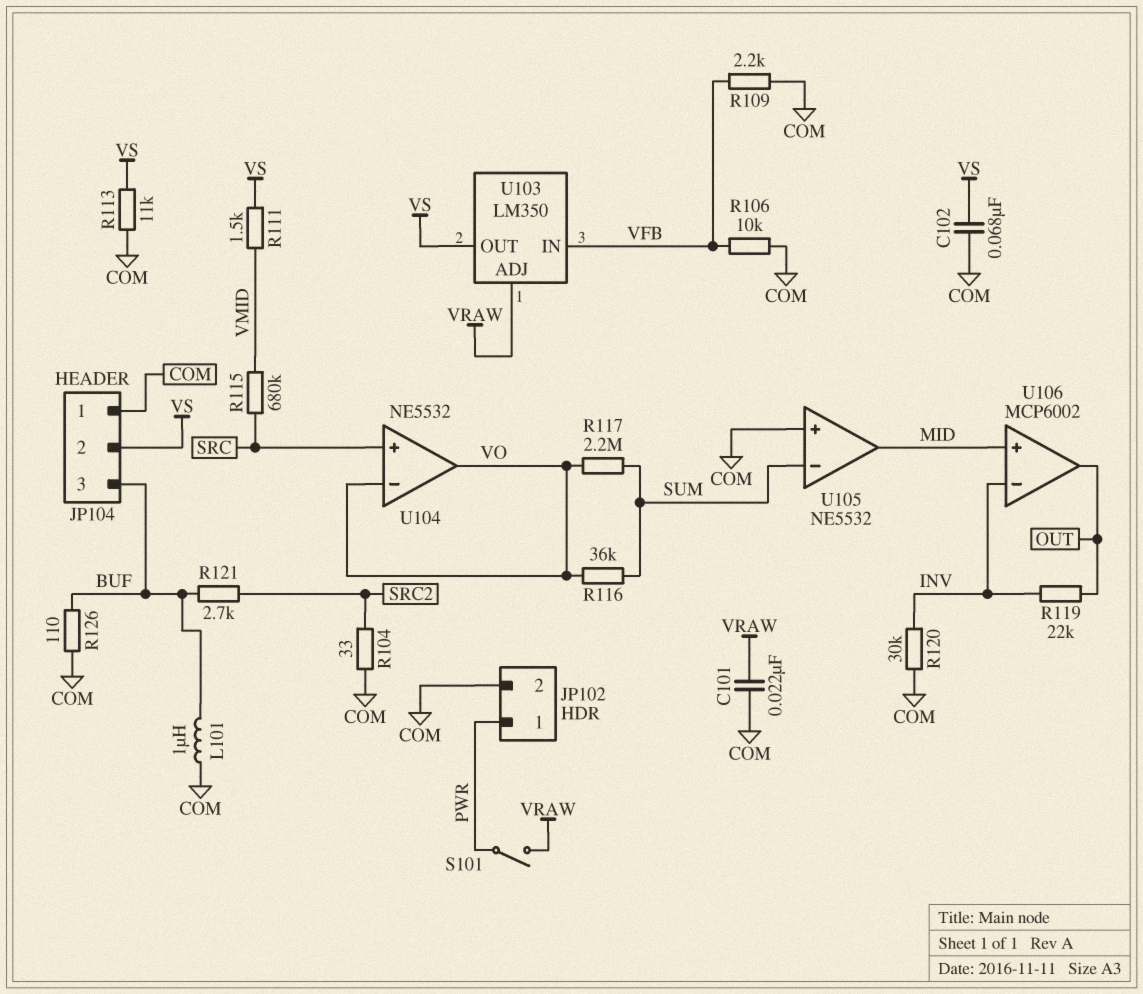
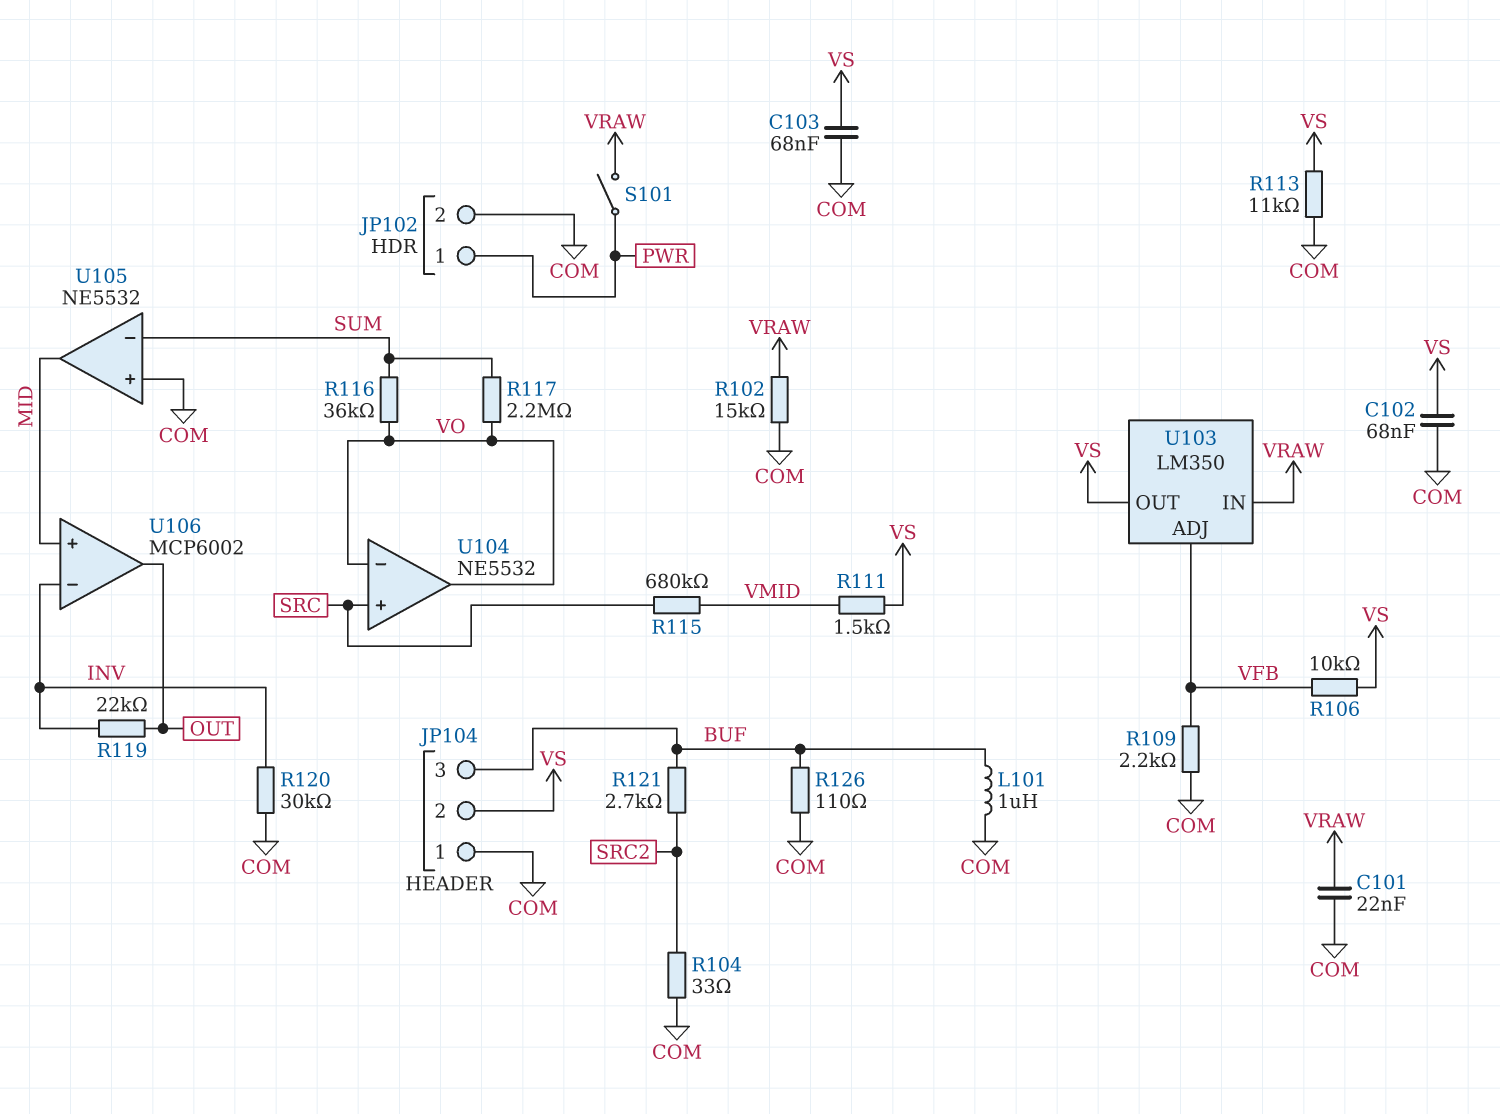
C103: none -> 68nF (COM, VS)
R102: none -> 15k (COM, VRAW)
R106: 10k (COM, VFB) -> 10k (VFB, VS)
U103 pin ADJ: VRAW -> VFB
U103 pin IN: VFB -> VRAW

